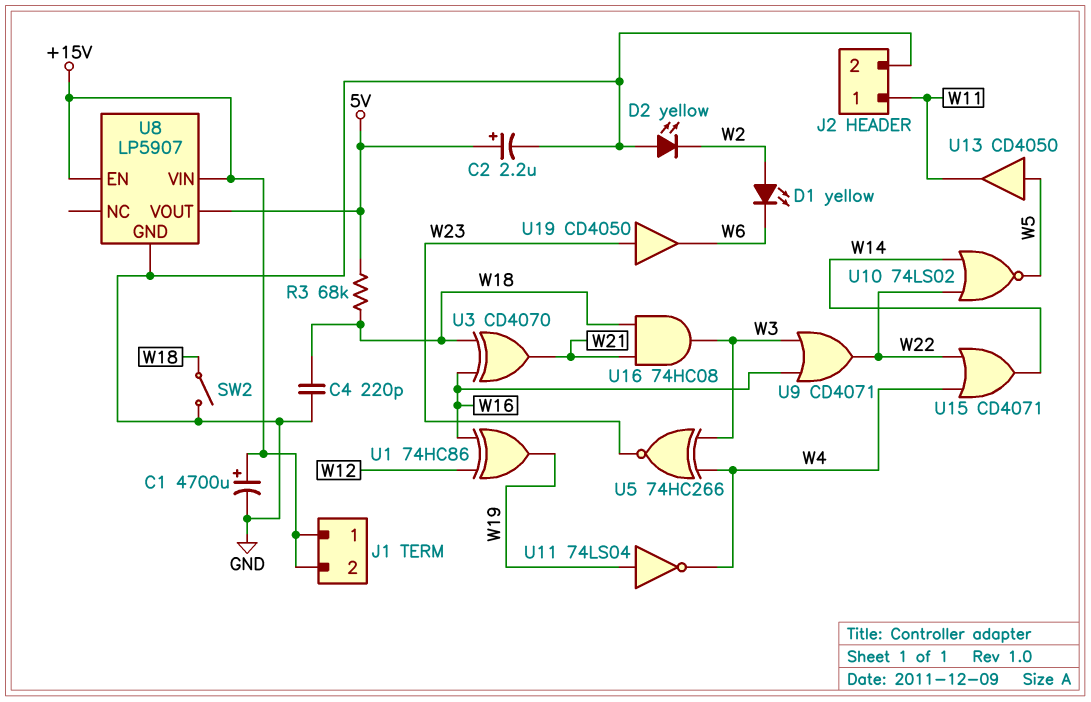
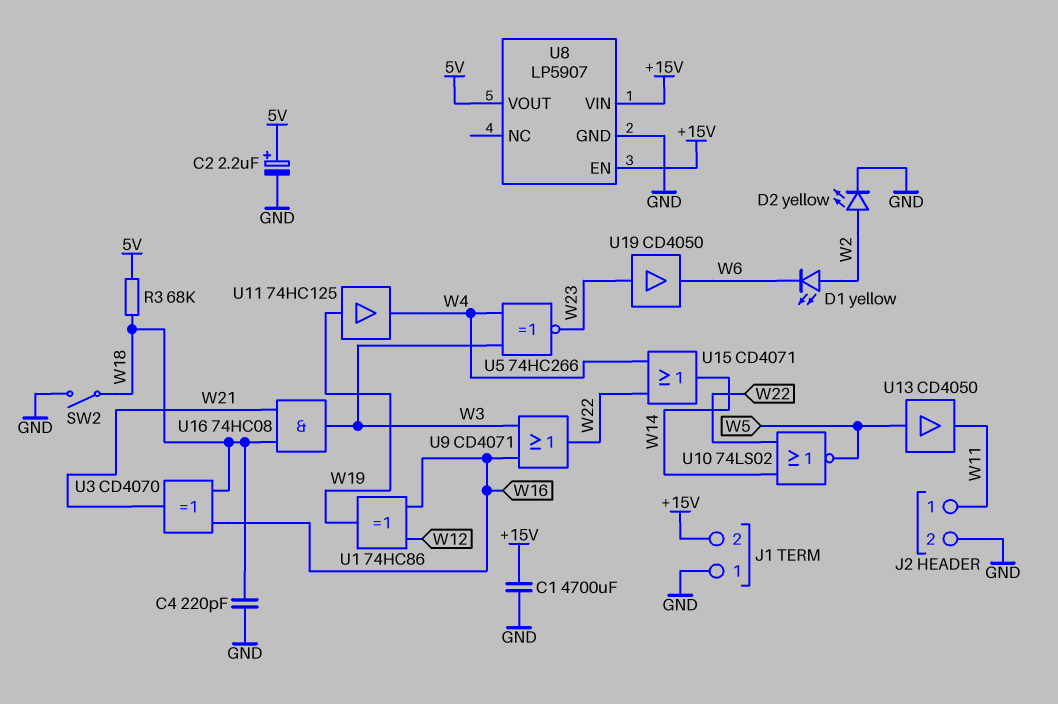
C1: 4700uF (plus +15V, minus GND) -> 4700uF (+15V, GND)
D2: LED yellow (A GND, K W2) -> LED yellow (A W2, K GND)
J1 pin 1: +15V -> GND
U11: NOT 74LS04 (in W19, out W4) -> buffer 74HC125 (in W19, out W4)

